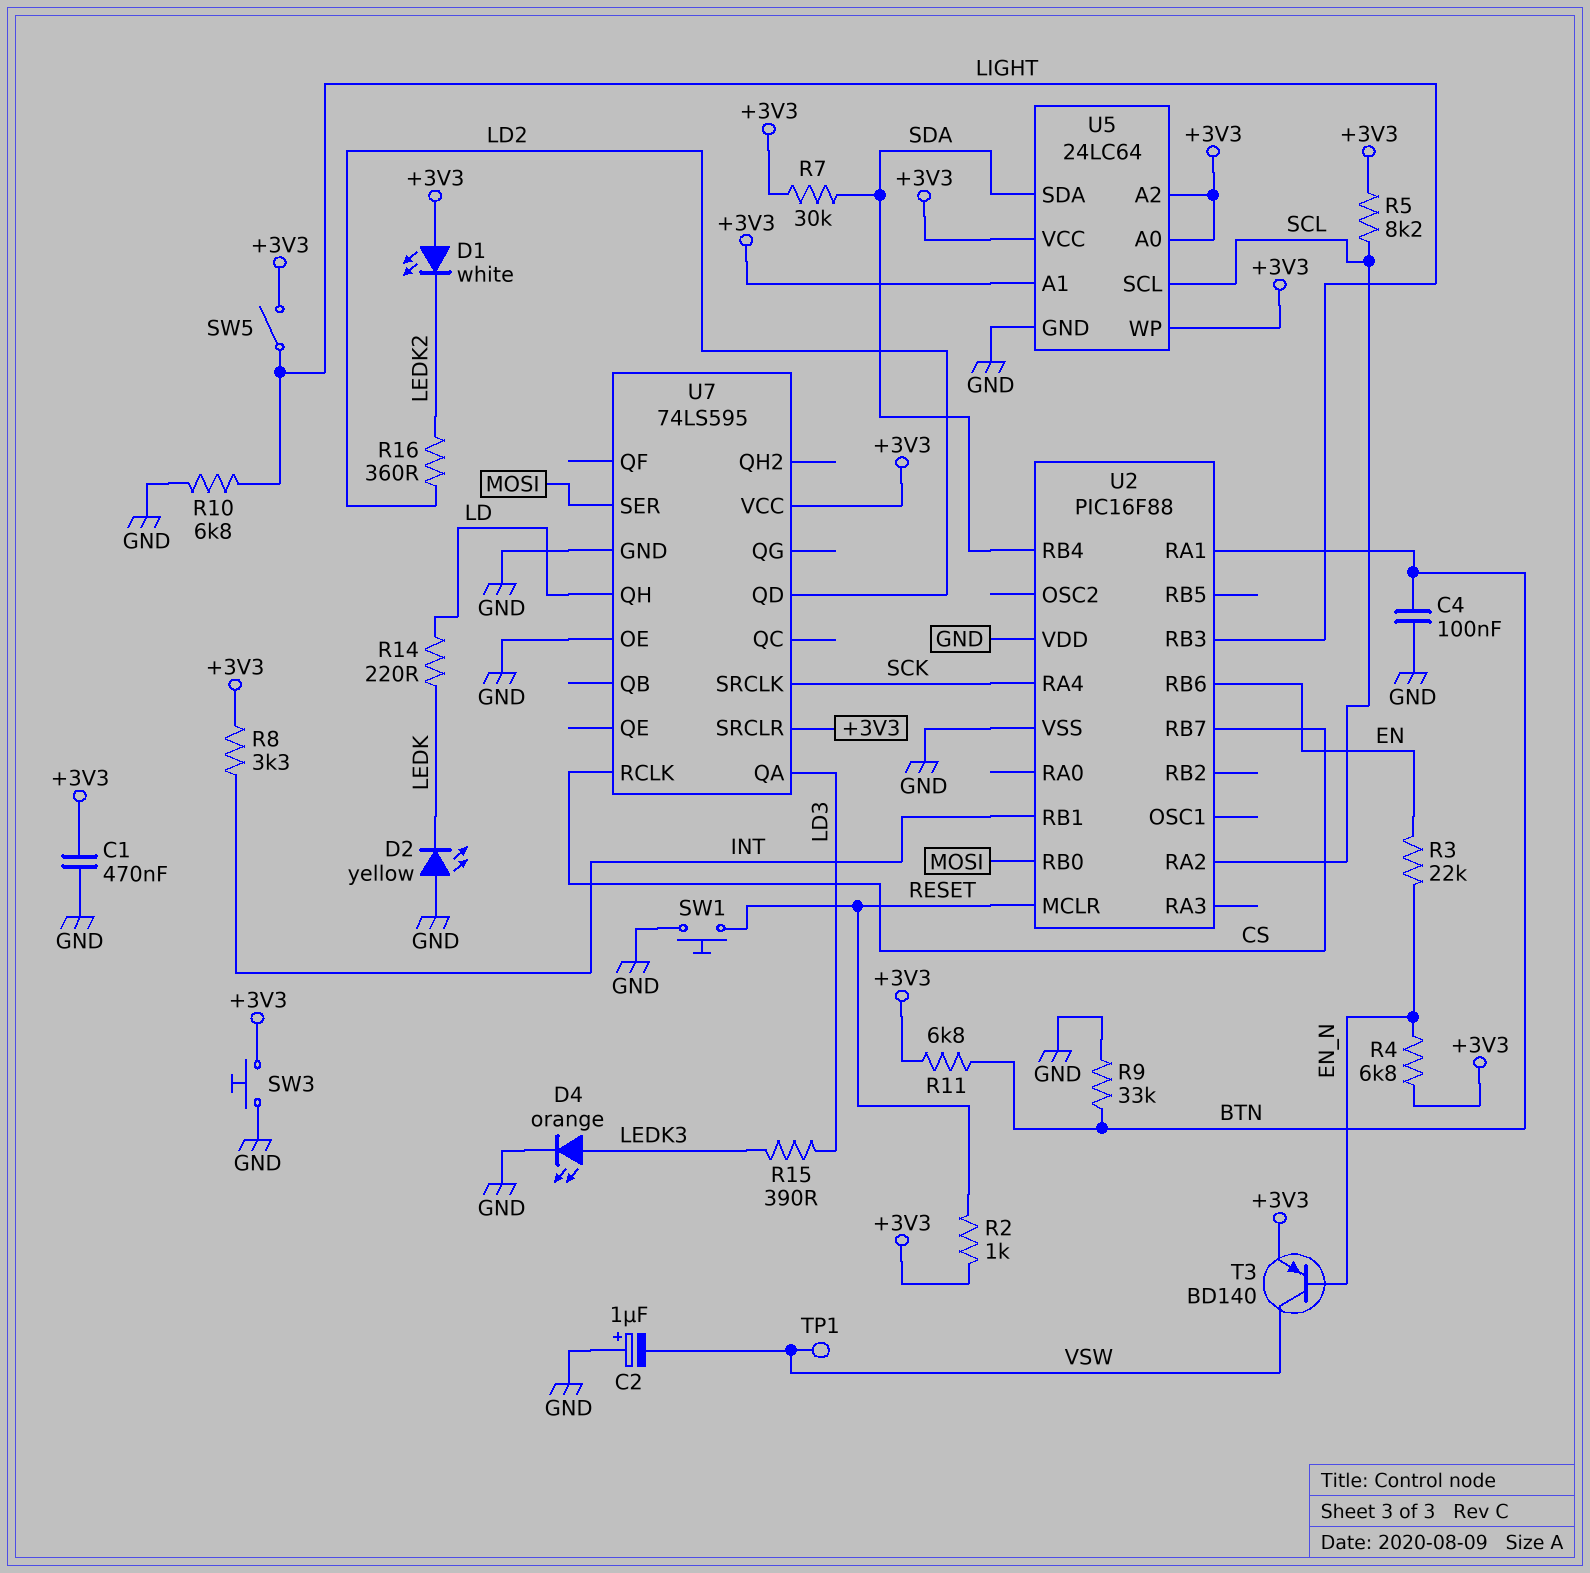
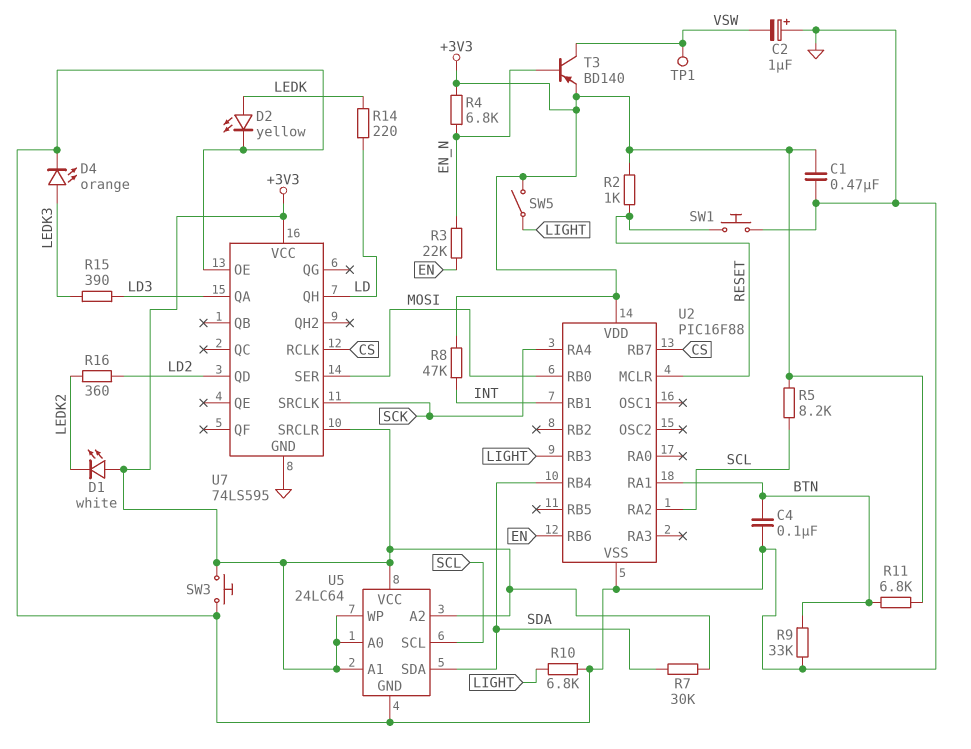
D2: LED yellow (A GND, K LEDK) -> LED yellow (A LEDK, K GND)
R8: 3.3k (+3V3, INT) -> 47k (+3V3, INT)
U2 pin VDD: GND -> +3V3

